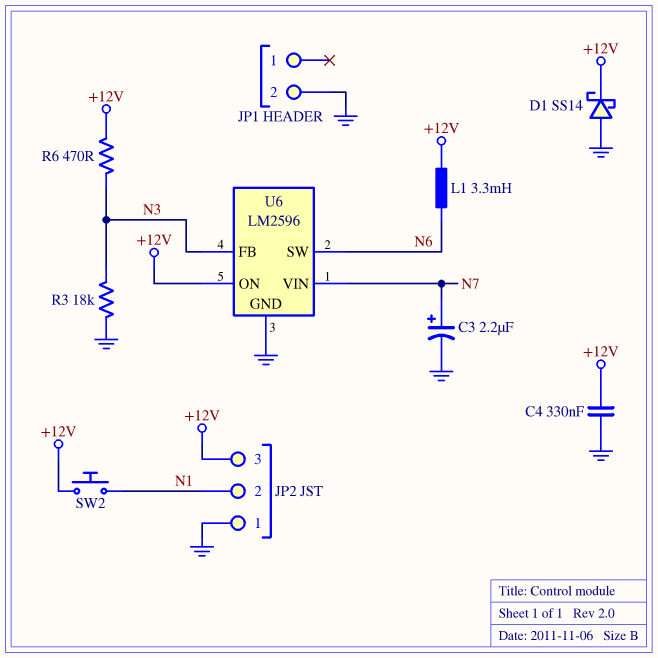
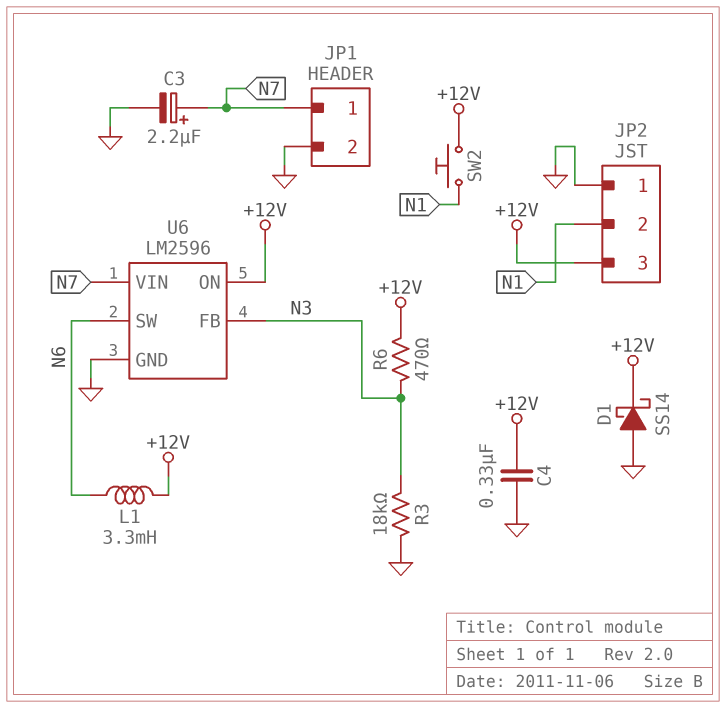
JP1 pin 1: none -> N7

